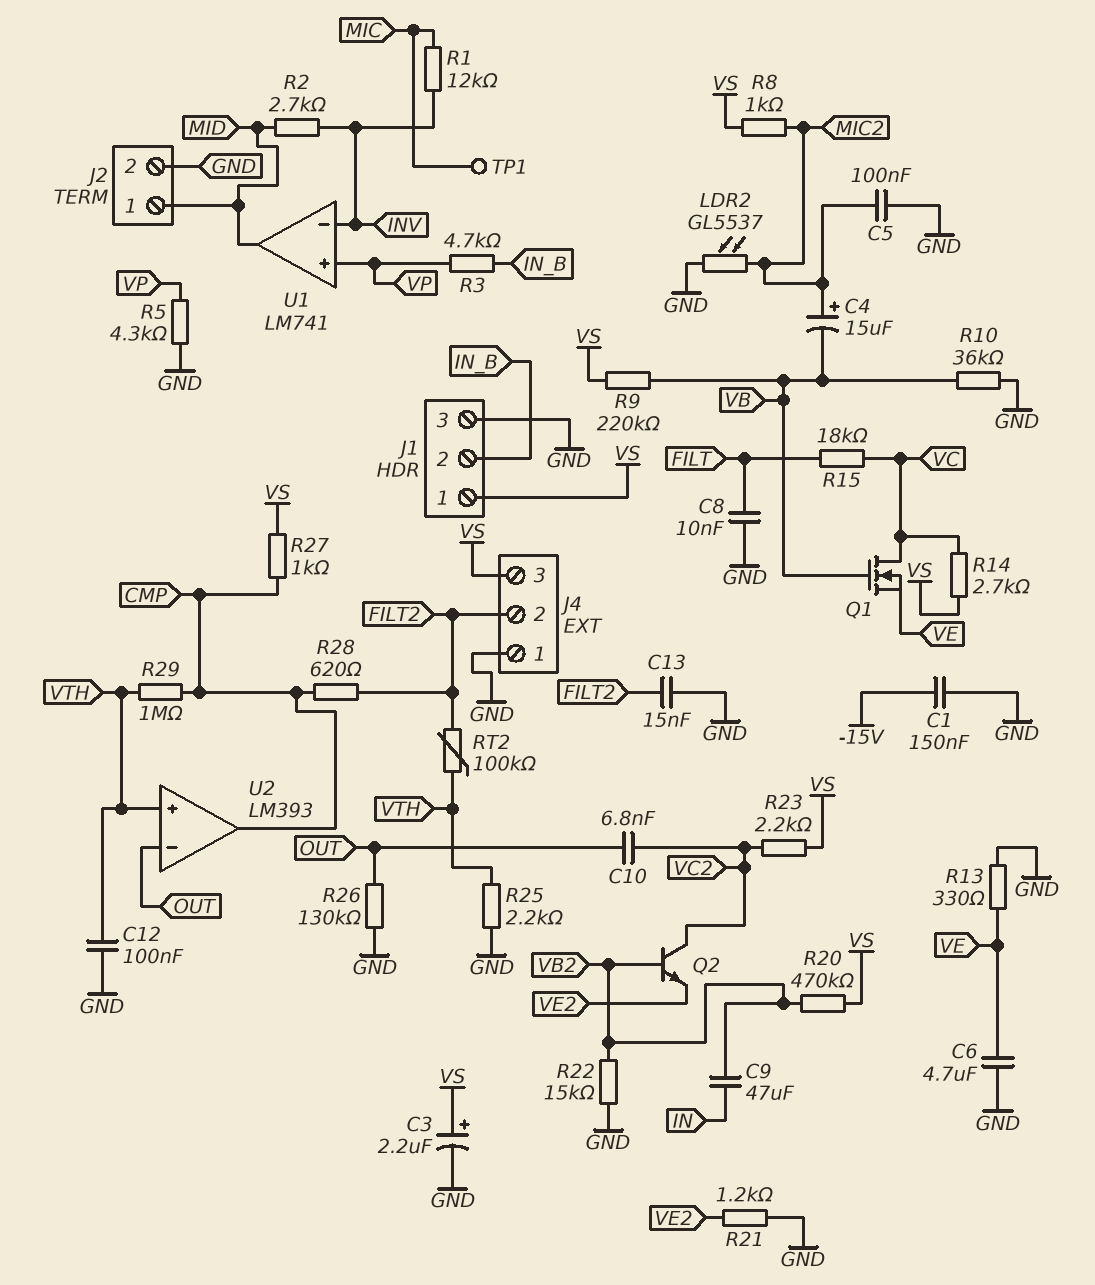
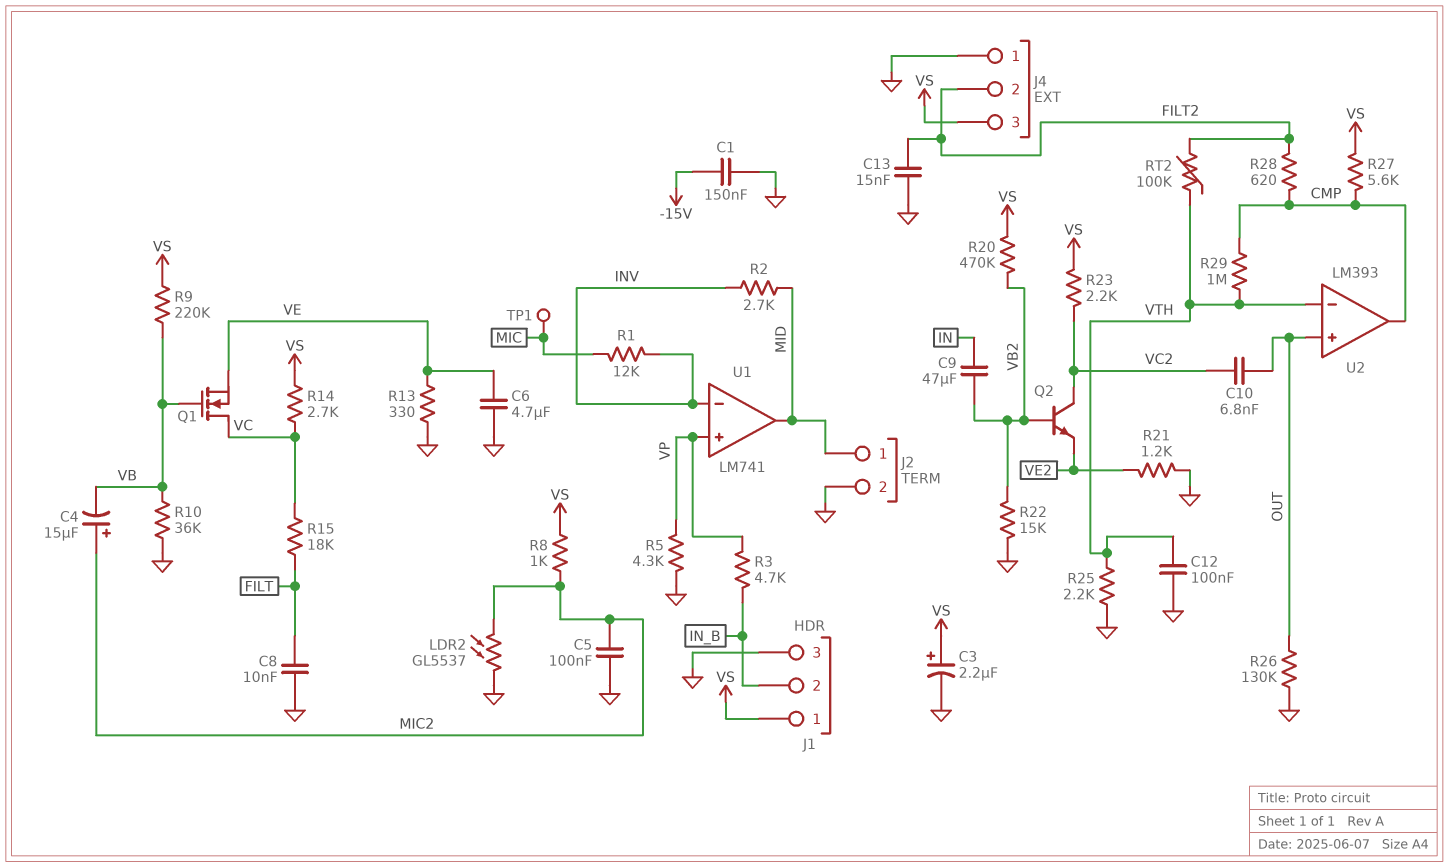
R27: 1k (CMP, VS) -> 5.6k (CMP, VS)
U2 pin in+: VTH -> OUT
U2 pin in-: OUT -> VTH

